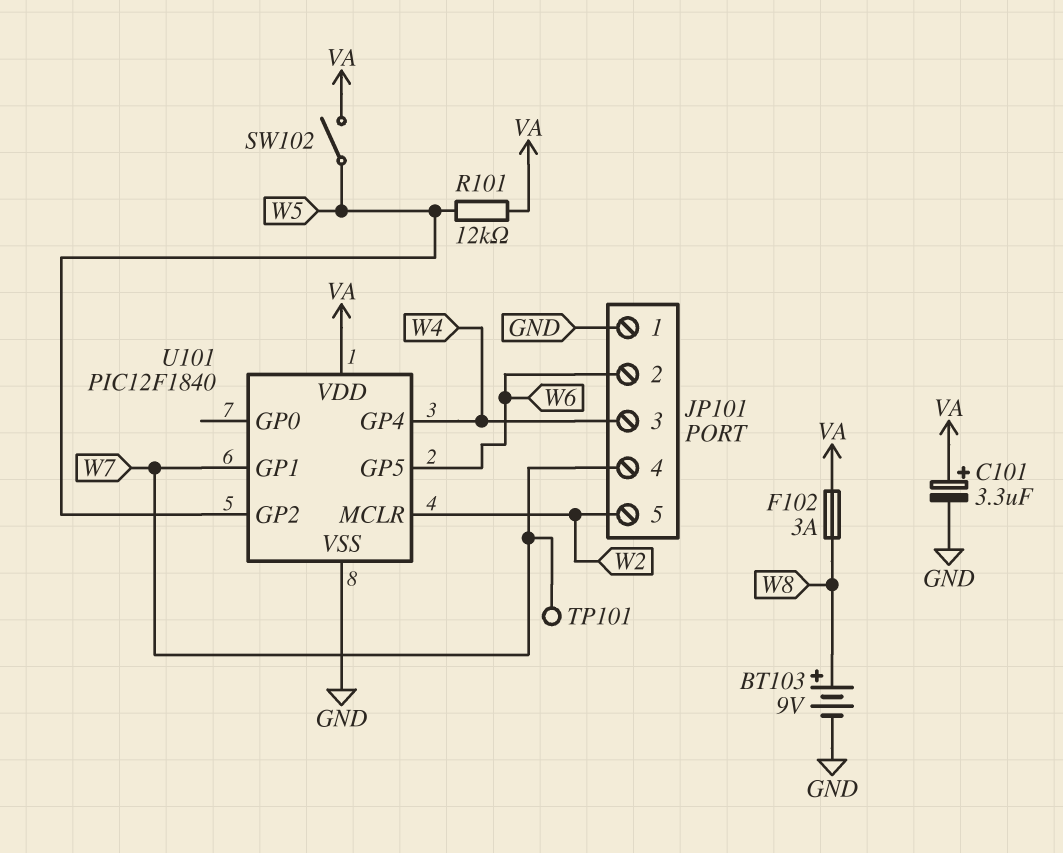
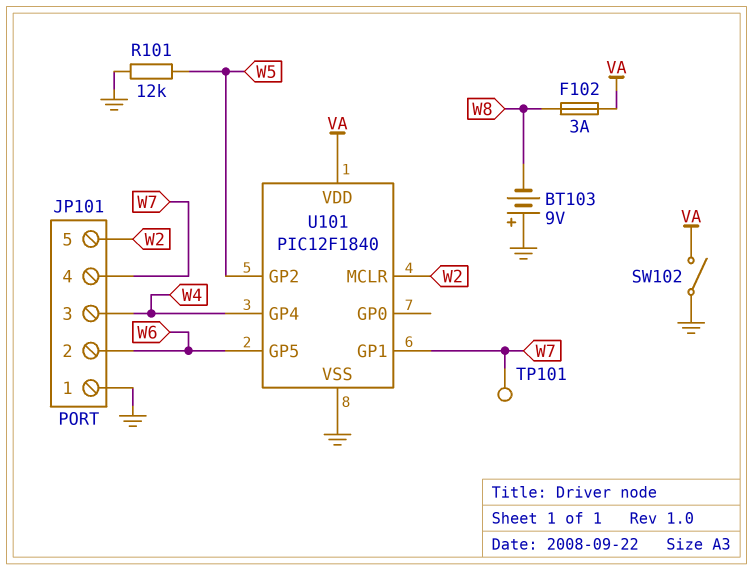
BT103: 9V (plus W8, minus GND) -> 9V (plus GND, minus W8)
C101: 3.3uF (plus VA, minus GND) -> none
R101: 12k (VA, W5) -> 12k (GND, W5)
SW102: switch (VA, W5) -> switch (GND, VA)

